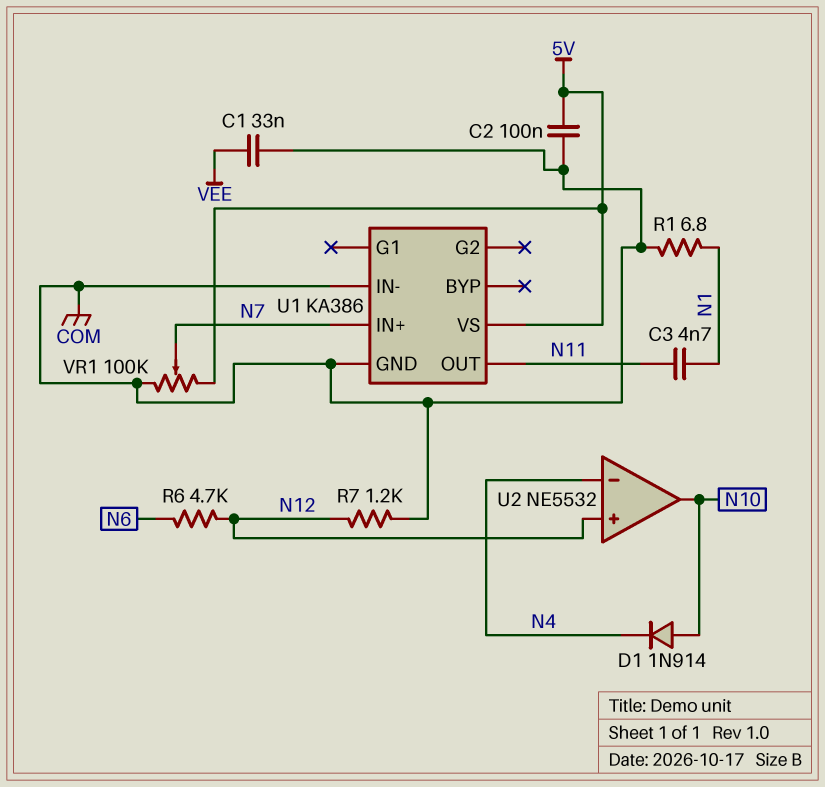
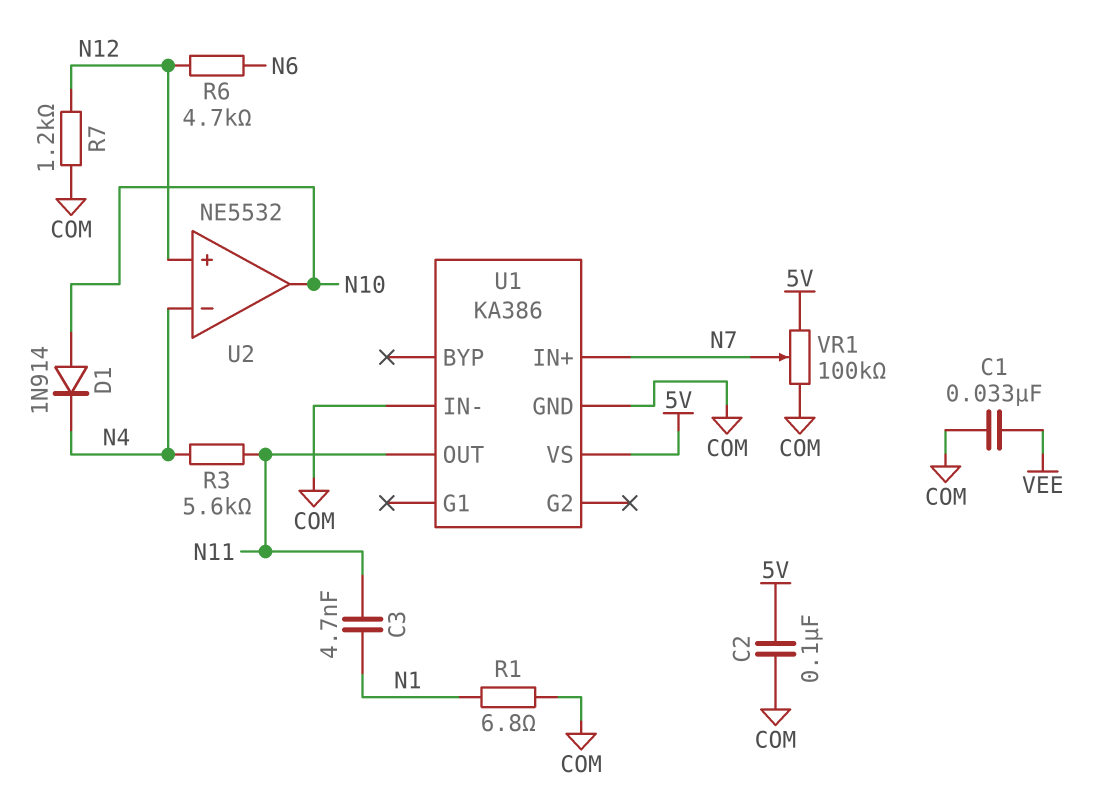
R3: none -> 5.6k (N4, N11)

